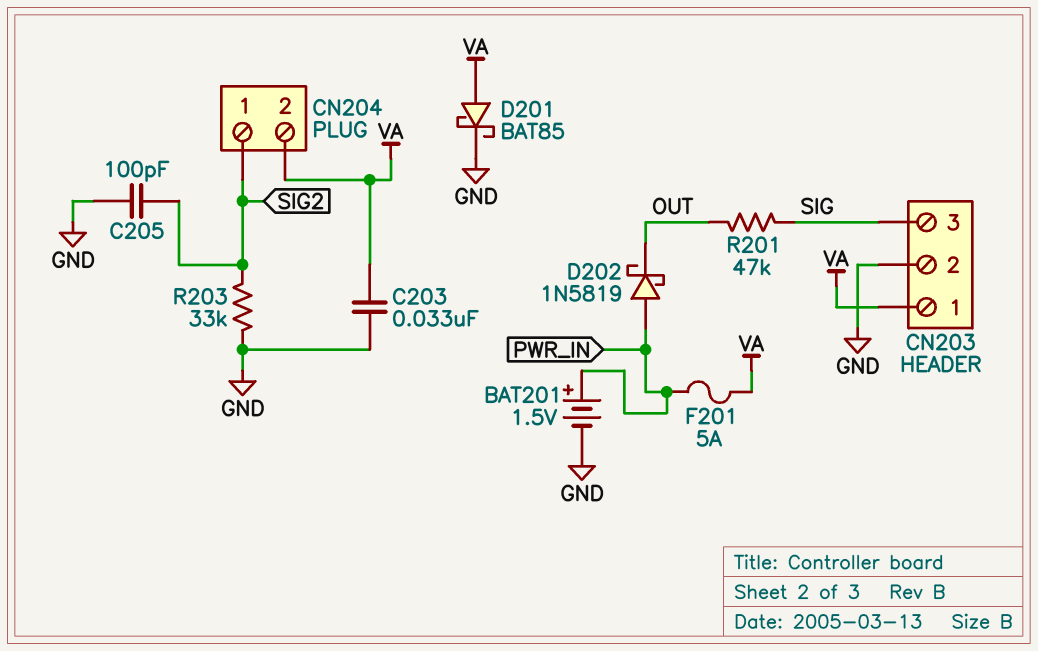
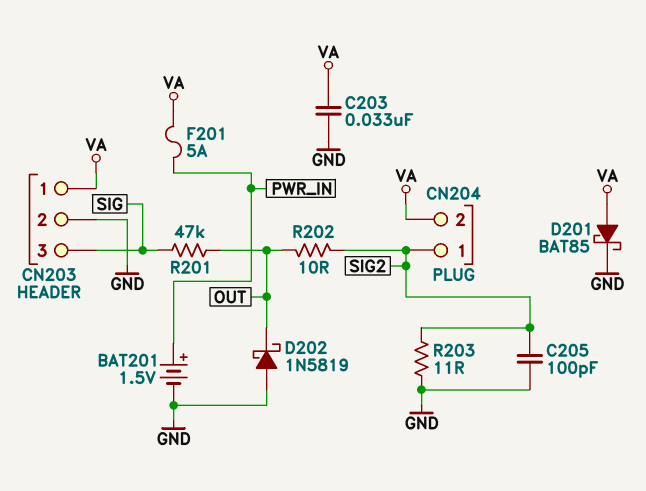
D202: schottky 1N5819 (A PWR_IN, K OUT) -> schottky 1N5819 (A GND, K OUT)
R202: none -> 10 (OUT, SIG2)
R203: 33k (GND, SIG2) -> 11 (GND, SIG2)

